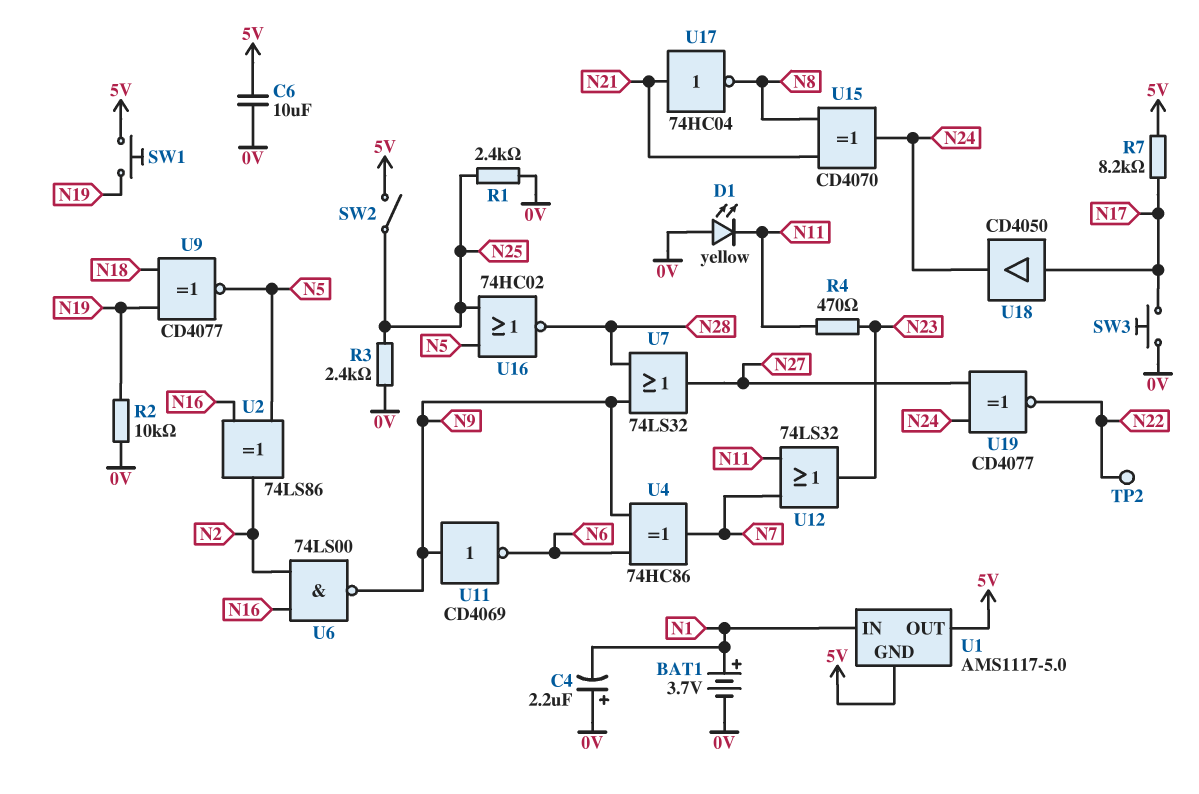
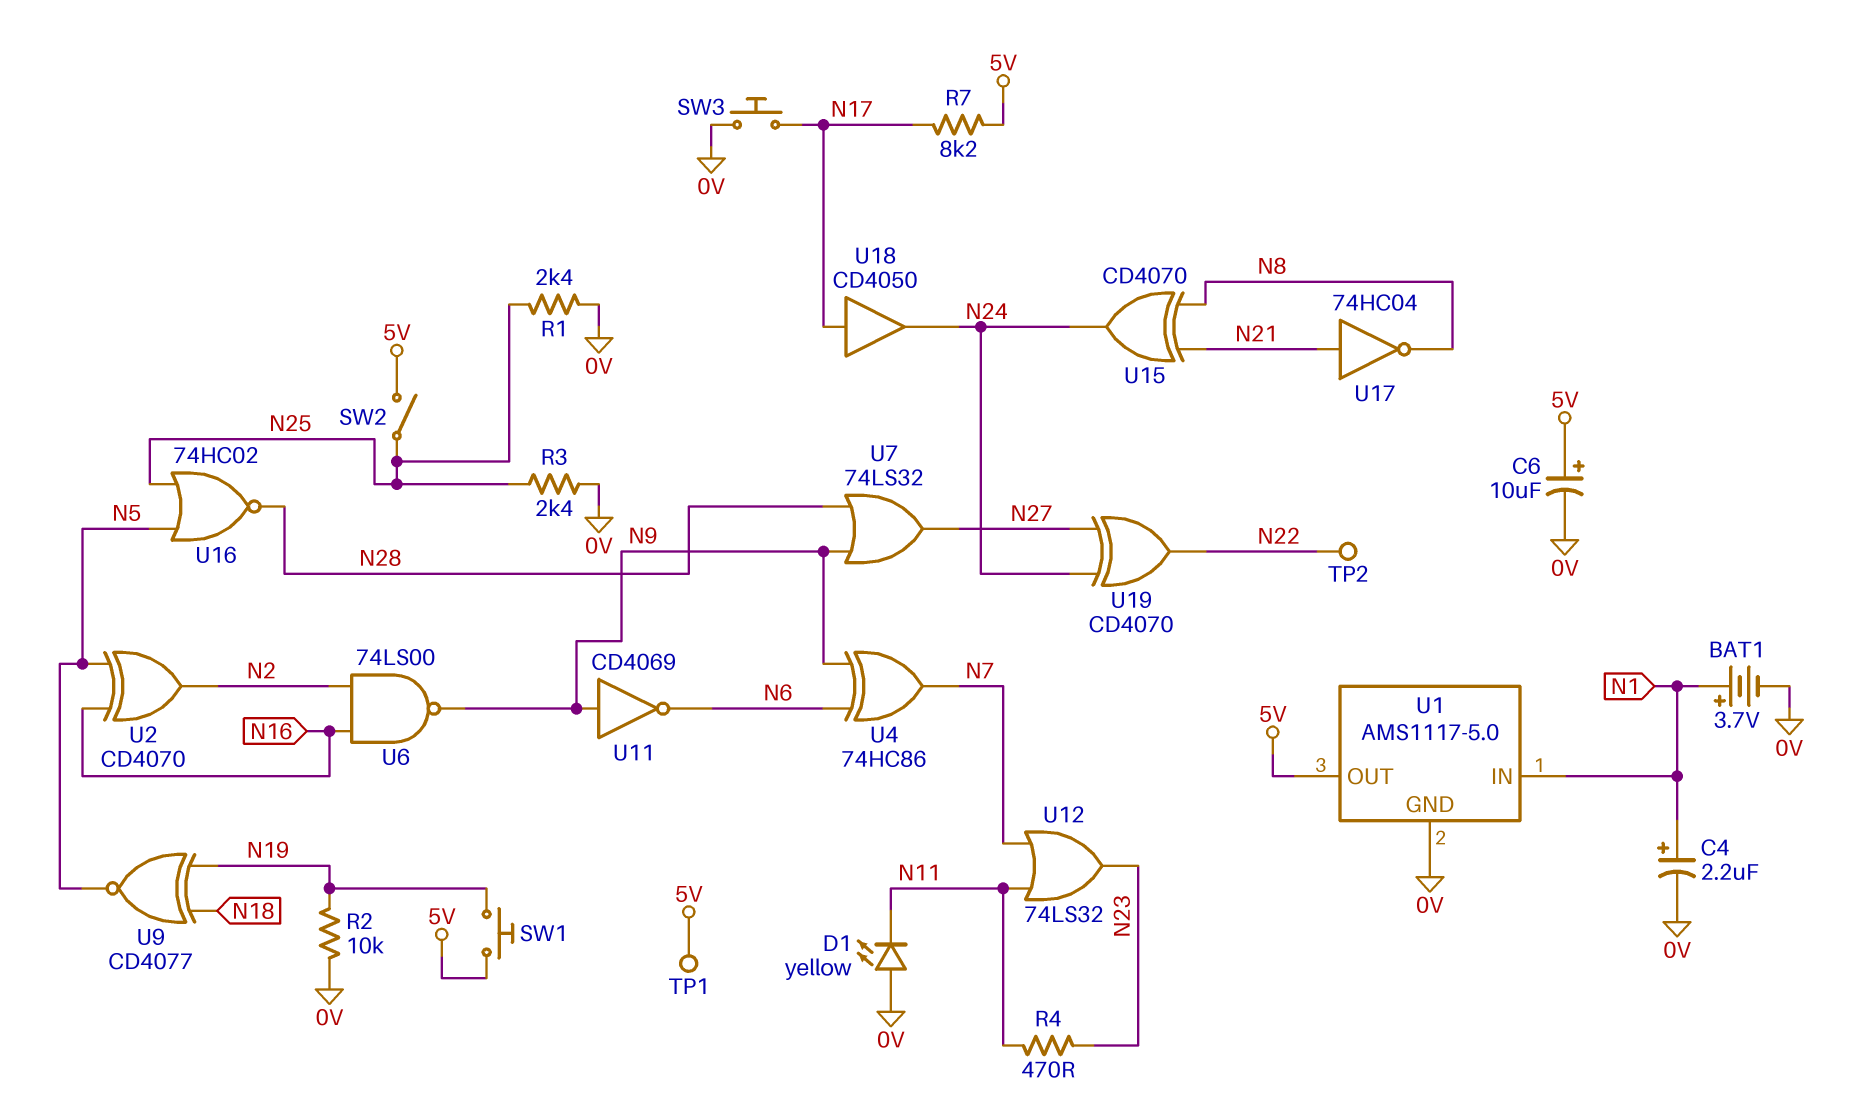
C4: 2.2uF (plus 0V, minus N1) -> 2.2uF (plus N1, minus 0V)
C6: 10uF (0V, 5V) -> 10uF (plus 5V, minus 0V)
TP1: none -> test point (5V)
U1 pin GND: 5V -> 0V
U2: XOR 74LS86 (in N5, in N16, out N2) -> XOR CD4070 (in N5, in N16, out N2)
U19: XNOR CD4077 (in N24, in N27, out N22) -> XOR CD4070 (in N24, in N27, out N22)

